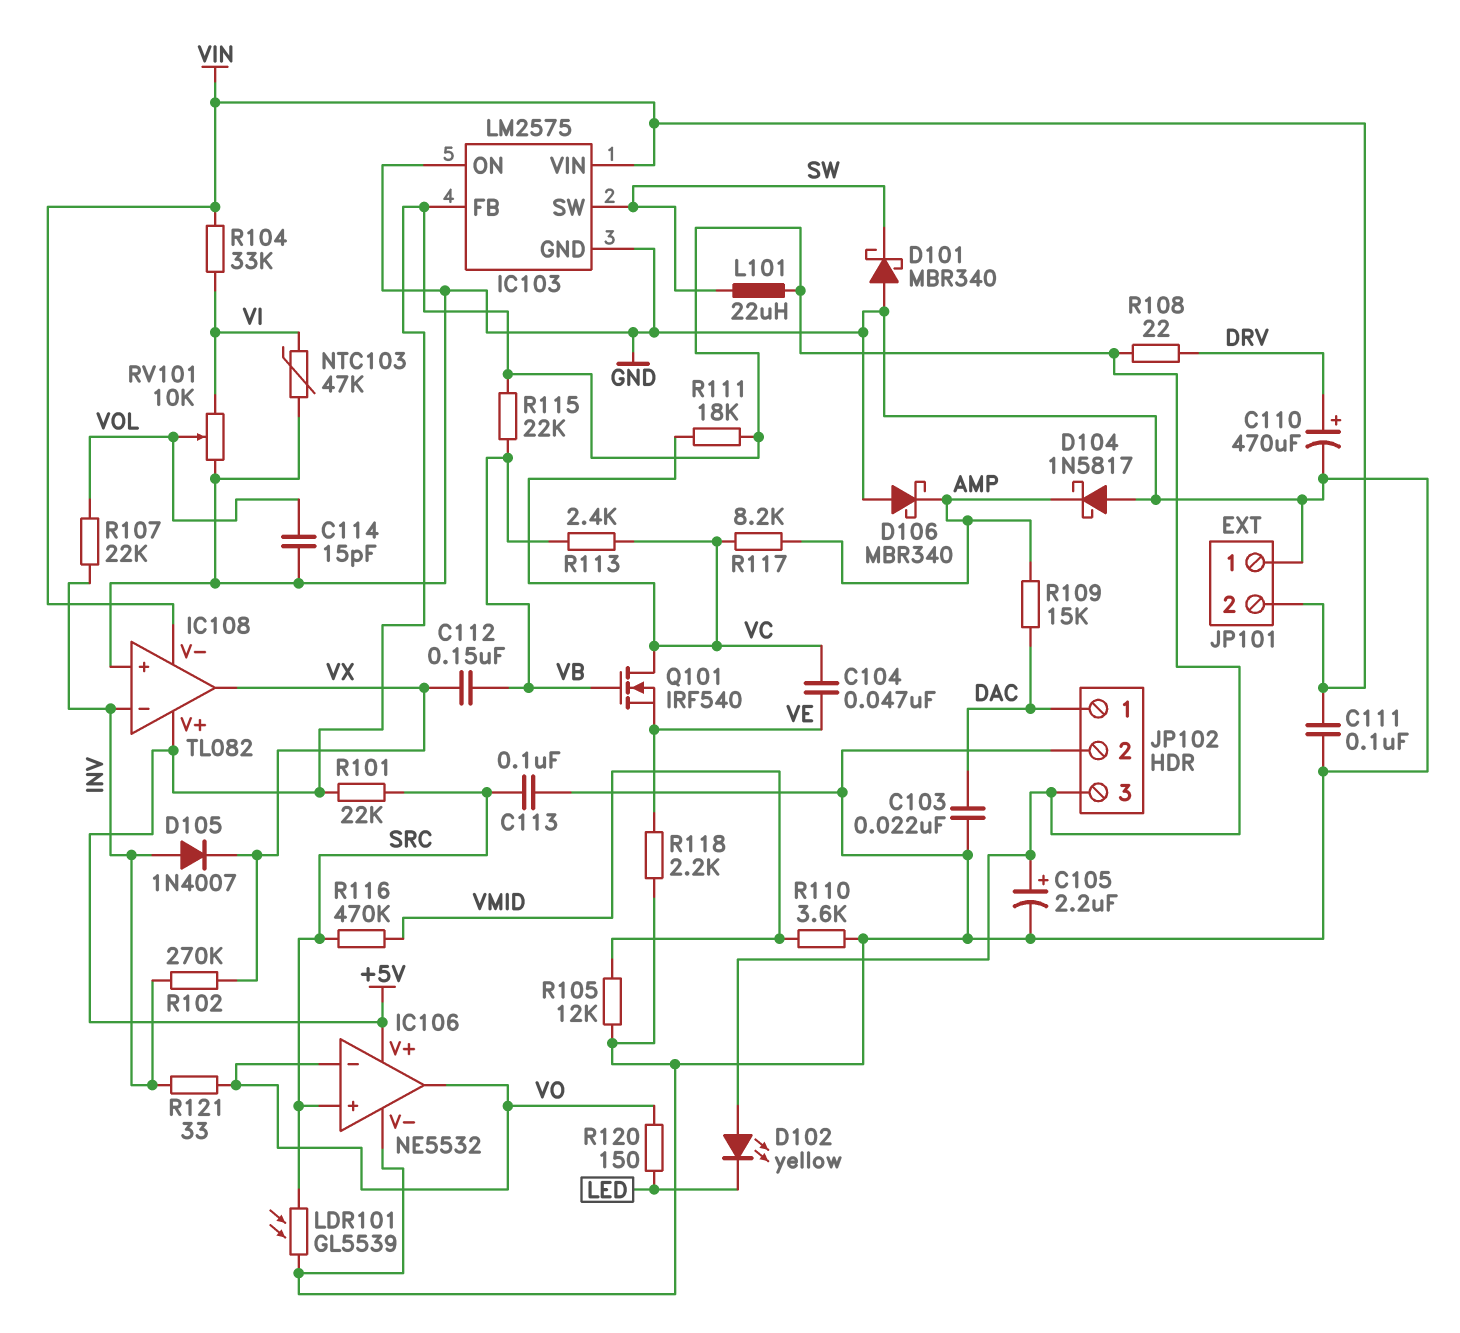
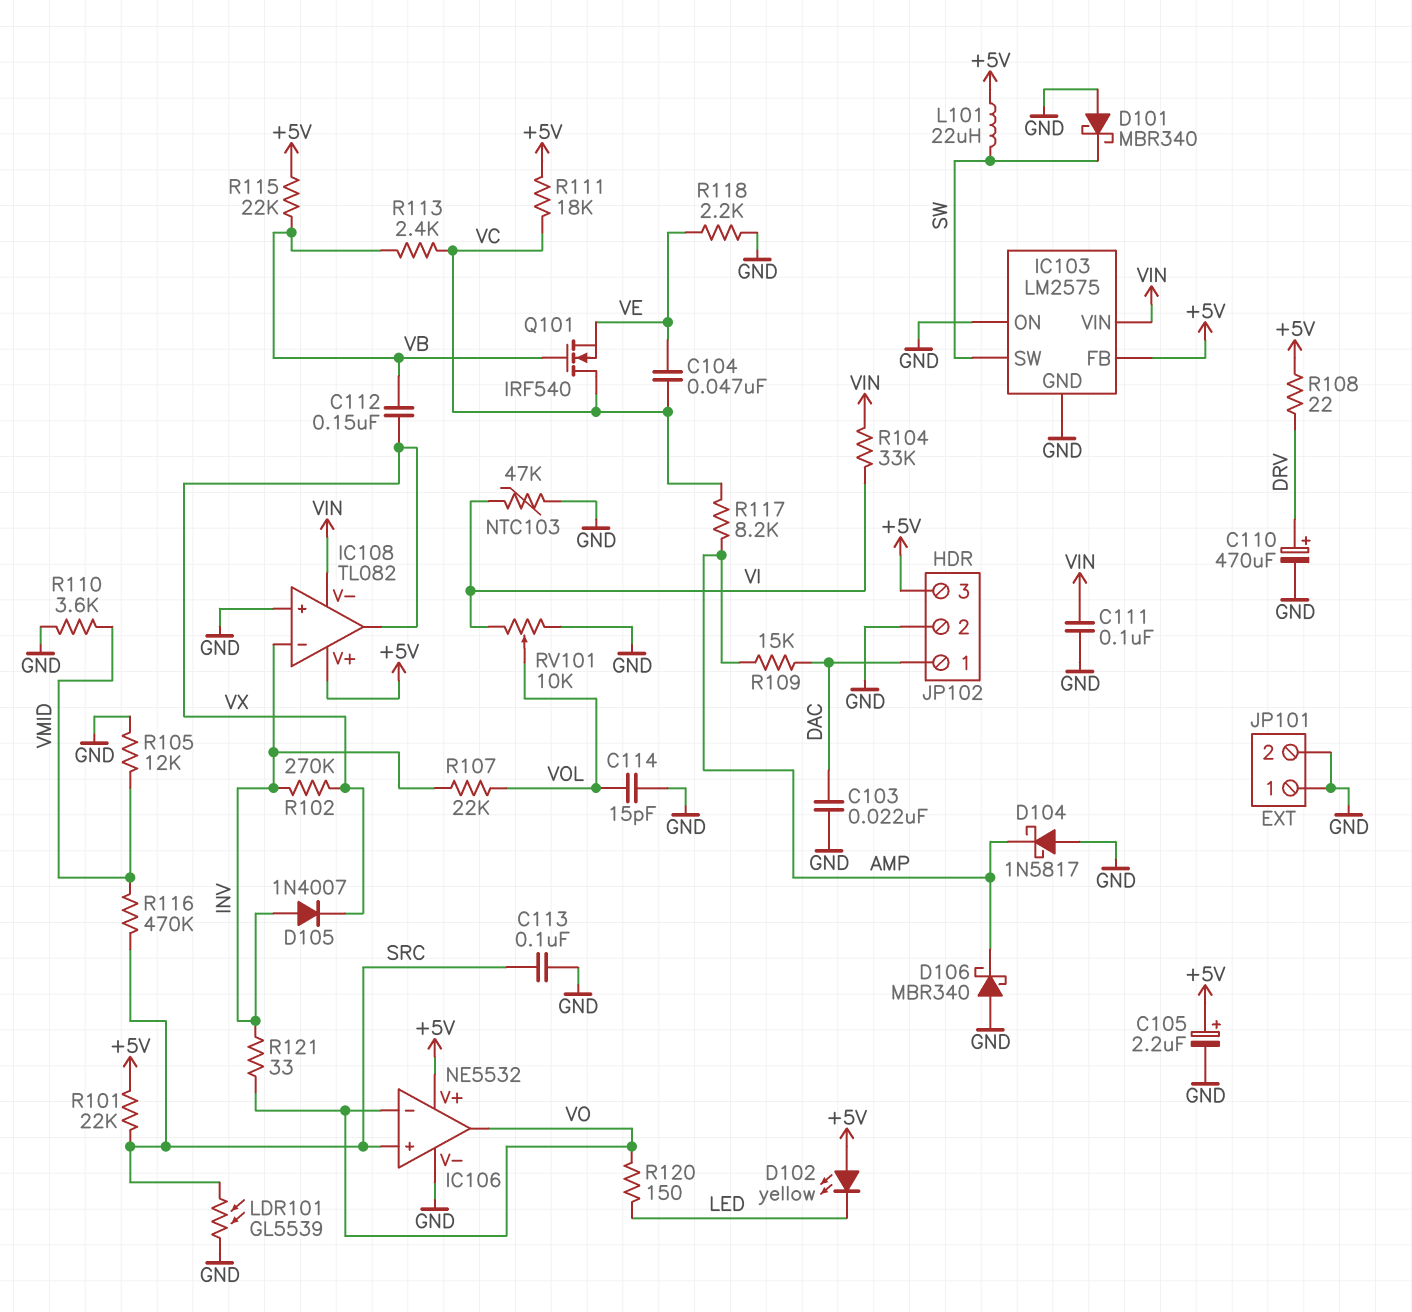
JP101 pin 2: VIN -> GND

